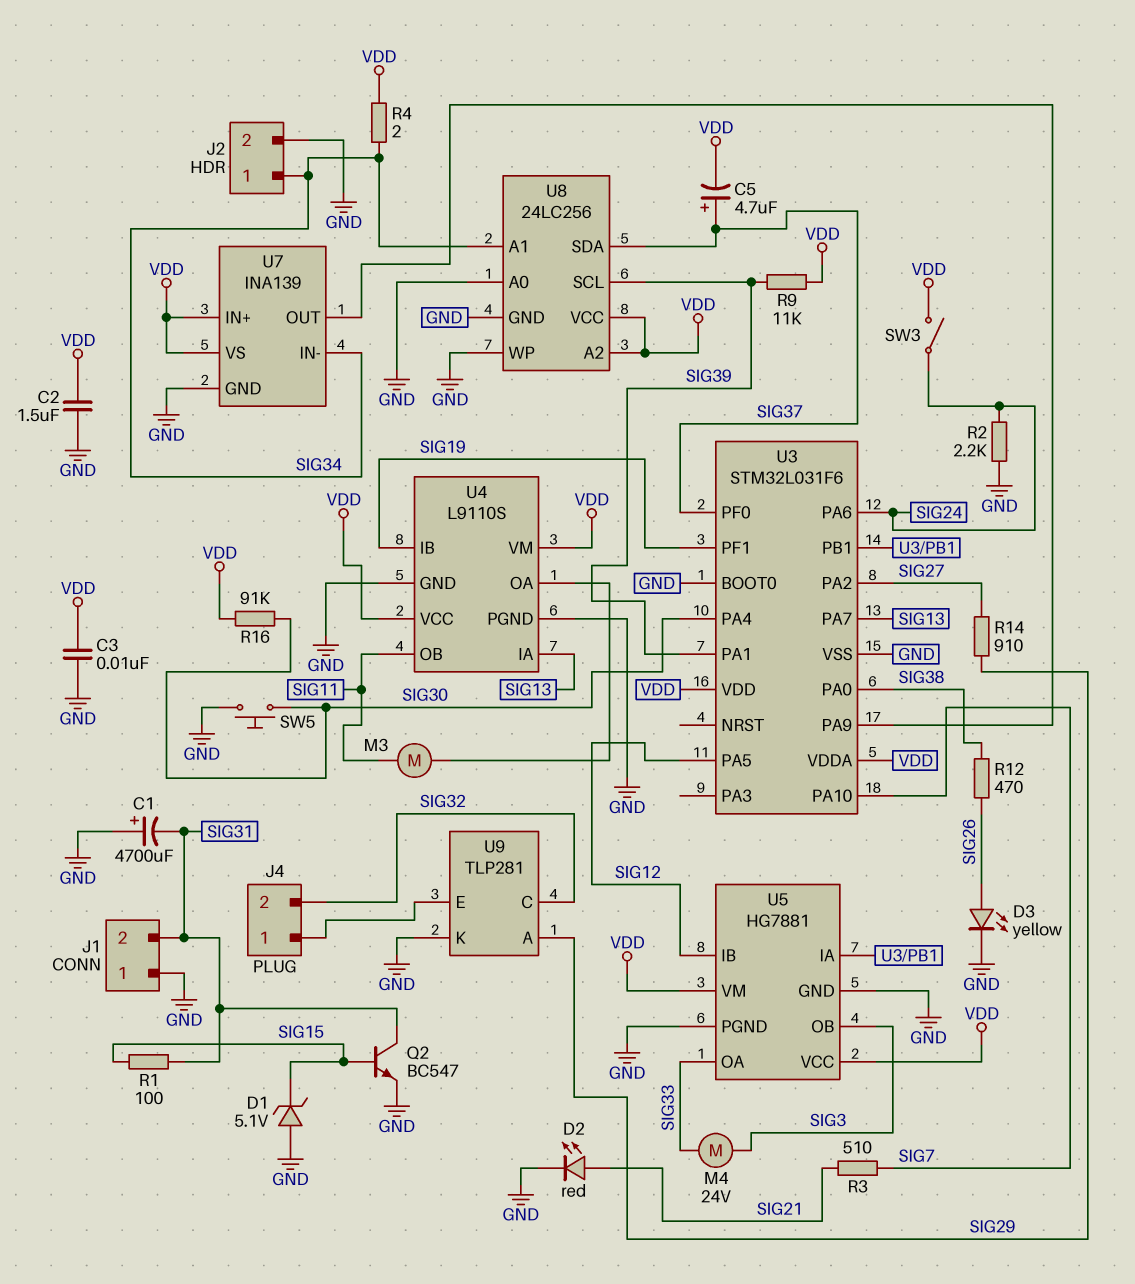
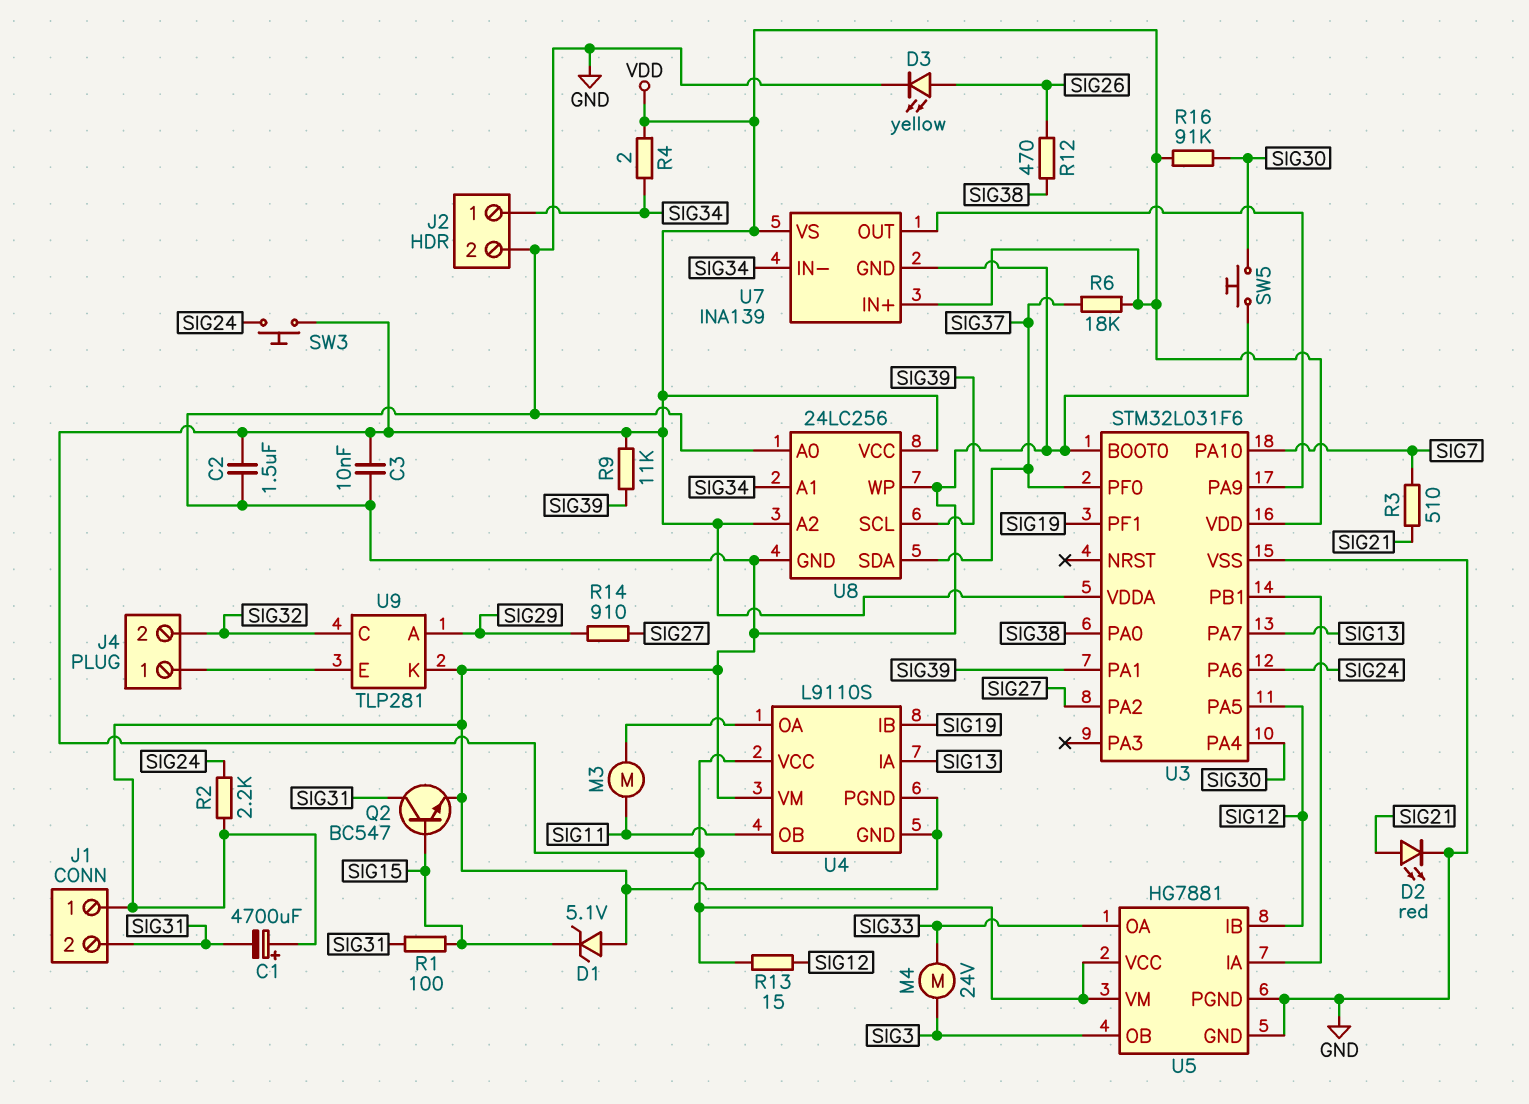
C5: 4.7uF (plus SIG37, minus VDD) -> none
R6: none -> 18k (SIG37, VDD)
R13: none -> 15 (SIG12, VDD)
SW3: switch (SIG24, VDD) -> button (SIG24, VDD)
U4 pin VM: VDD -> GND

